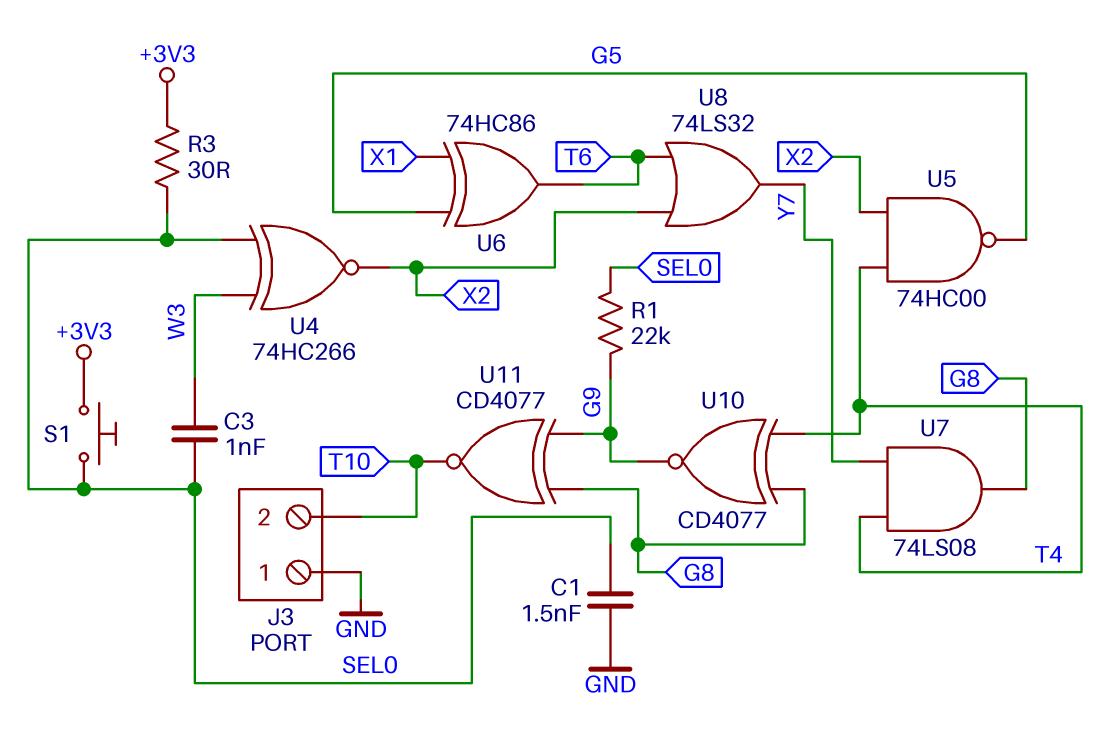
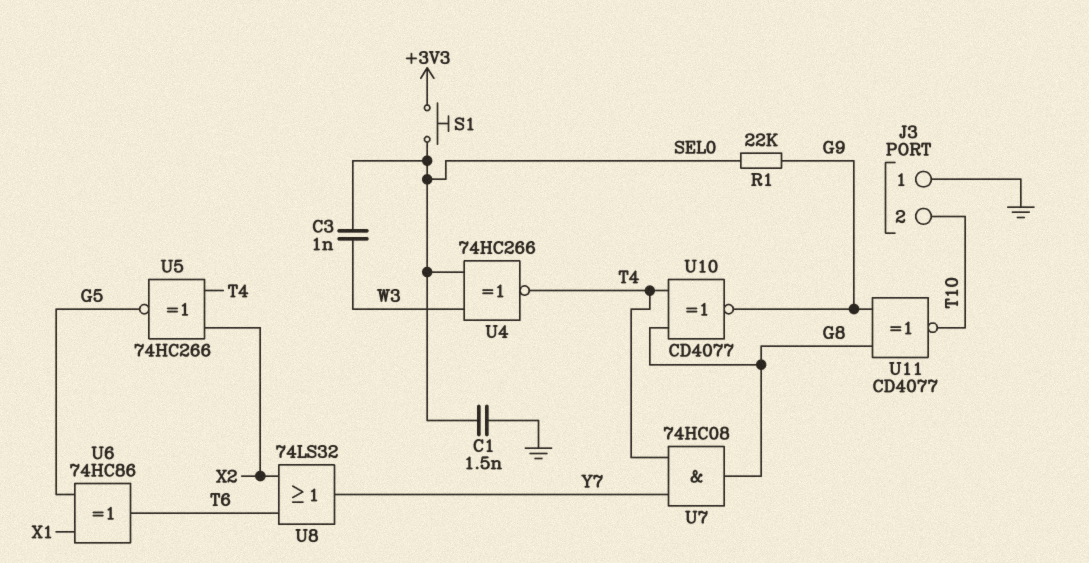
R3: 30 (+3V3, SEL0) -> none
U4: XNOR 74HC266 (in SEL0, in W3, out X2) -> XNOR 74HC266 (in SEL0, in W3, out T4)
U5: NAND 74HC00 (in T4, in X2, out G5) -> XNOR 74HC266 (in T4, in X2, out G5)
U7: AND 74LS08 (in T4, in Y7, out G8) -> AND 74HC08 (in T4, in Y7, out G8)

